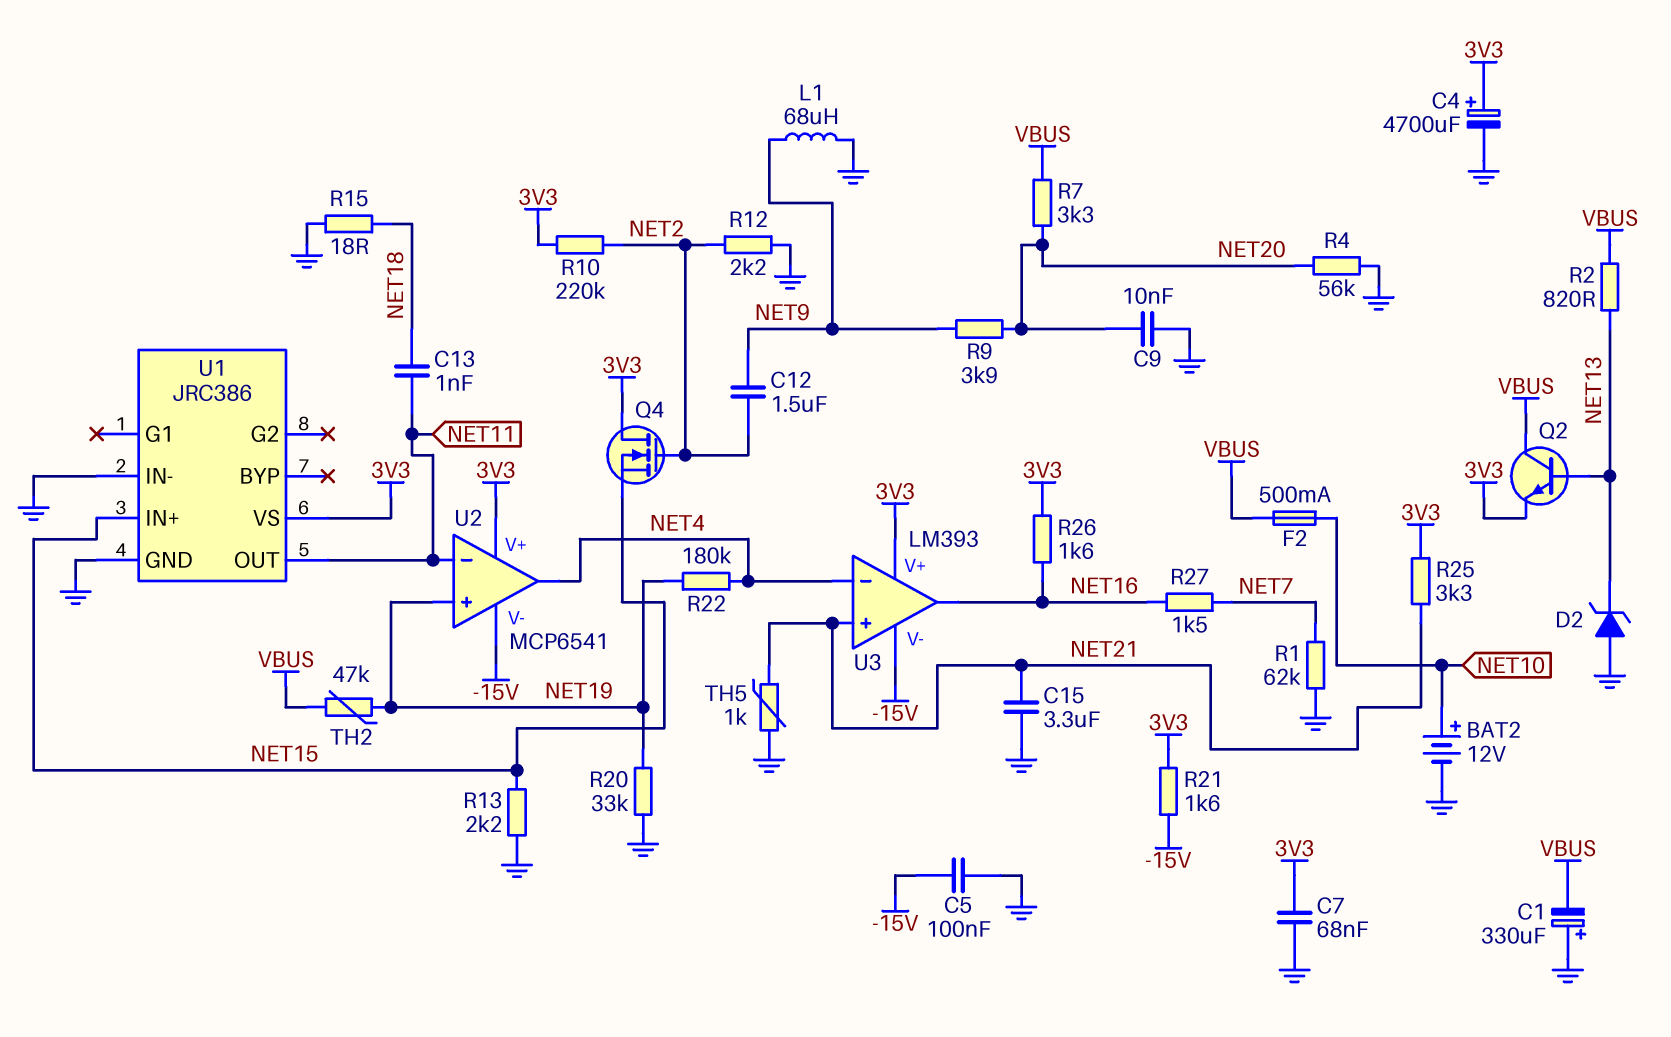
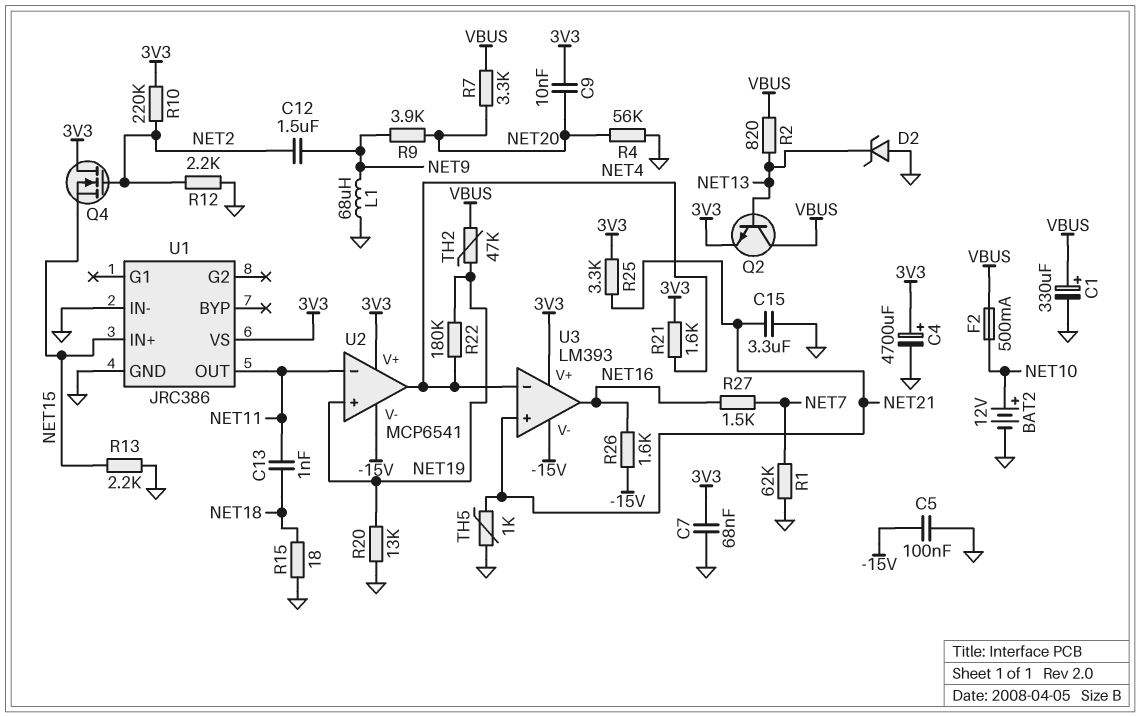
C1: 330uF (plus GND, minus VBUS) -> 330uF (plus VBUS, minus GND)
C9: 10nF (GND, NET20) -> 10nF (3V3, NET20)
R20: 33k (GND, NET19) -> 13k (GND, NET19)
R21: 1.6k (-15V, 3V3) -> 1.6k (3V3, NET4)
R26: 1.6k (3V3, NET16) -> 1.6k (-15V, NET16)

